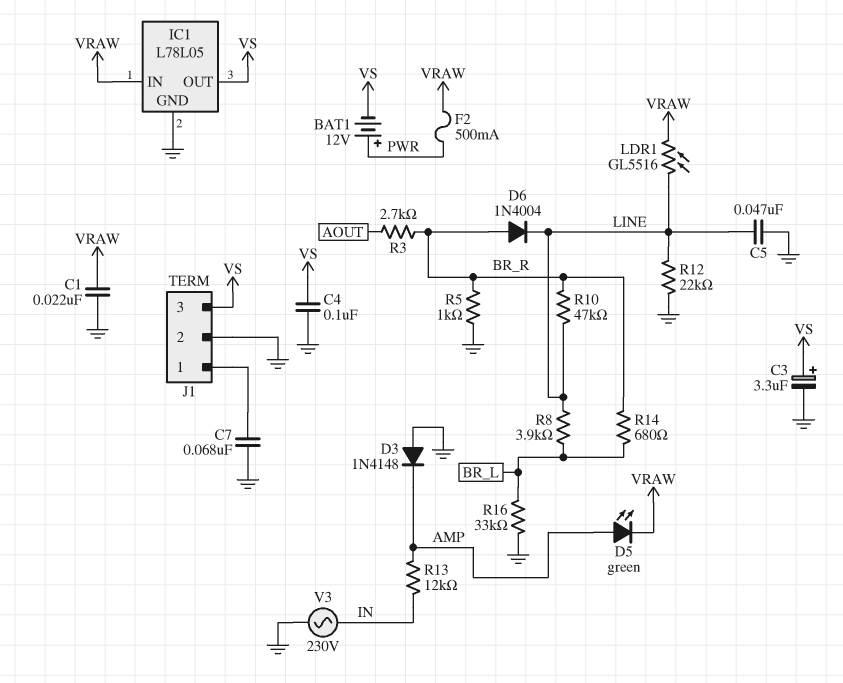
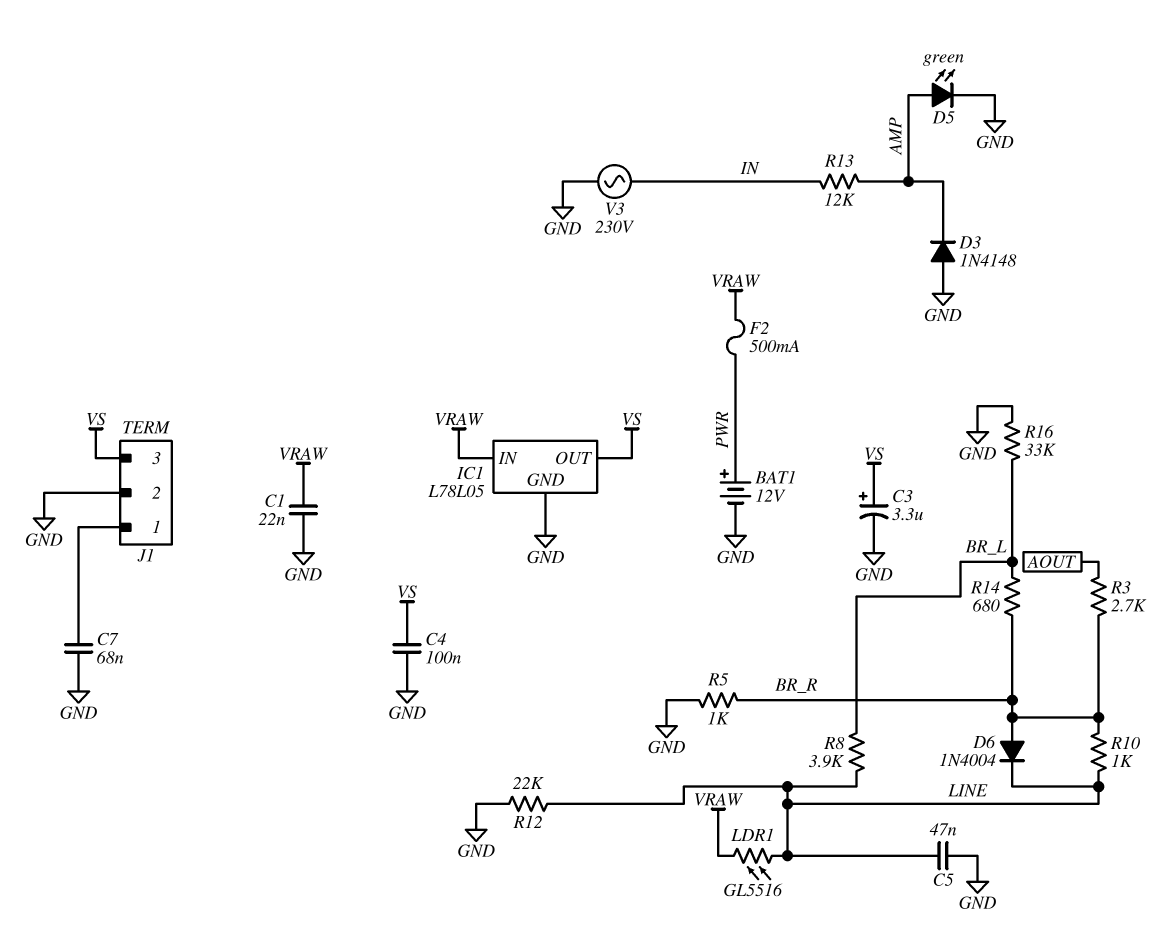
BAT1: 12V (plus PWR, minus VS) -> 12V (plus PWR, minus GND)
D5: LED green (A AMP, K VRAW) -> LED green (A AMP, K GND)
R10: 47k (BR_R, LINE) -> 1k (BR_R, LINE)

